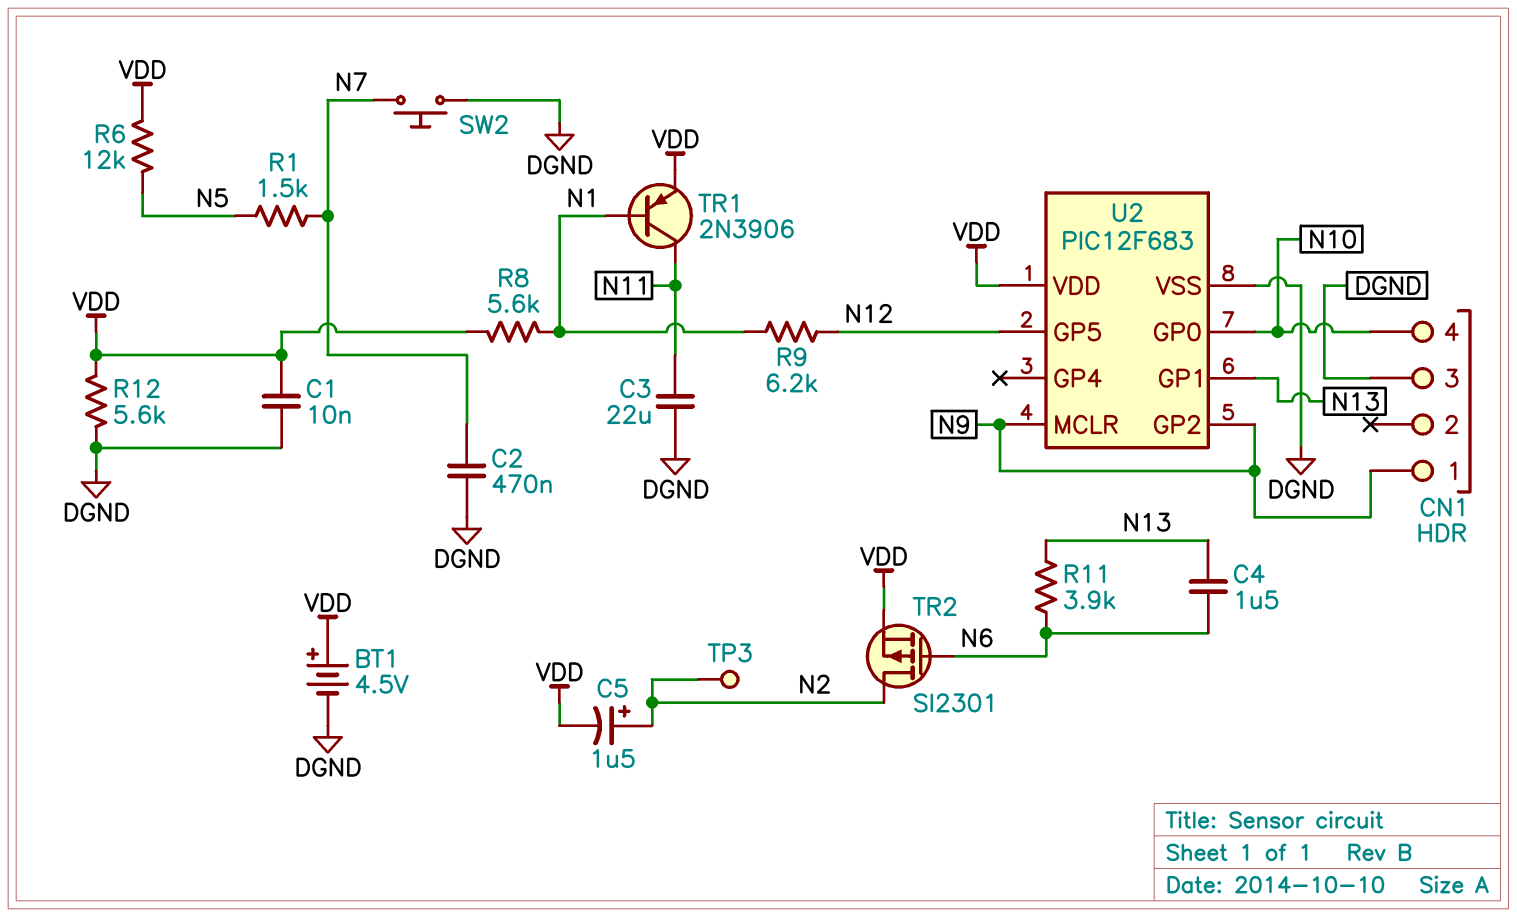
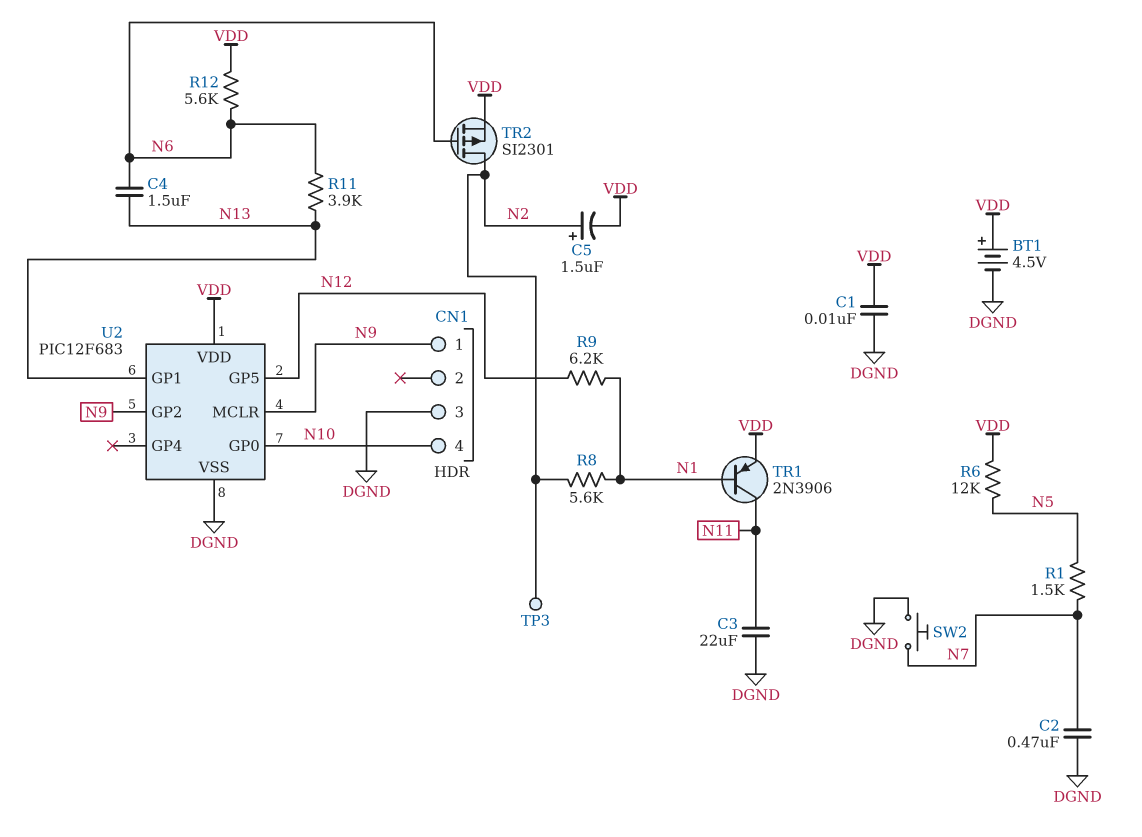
R8: 5.6k (N1, VDD) -> 5.6k (N1, N2)
R12: 5.6k (DGND, VDD) -> 5.6k (N6, VDD)

